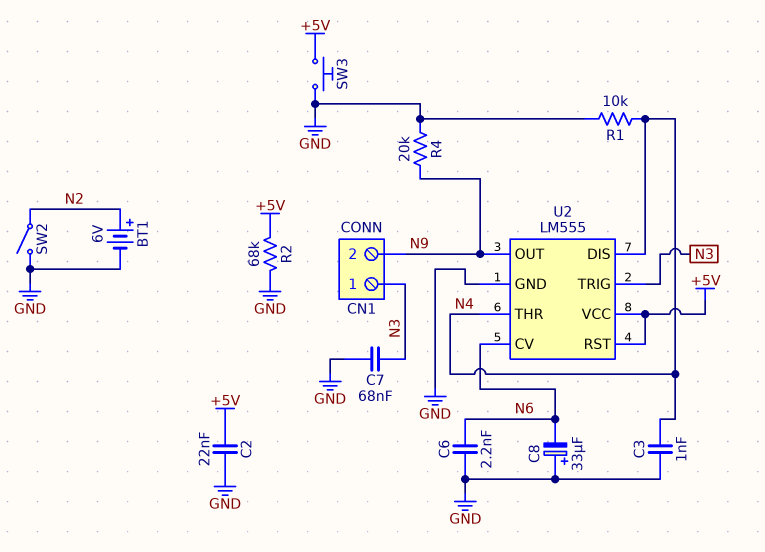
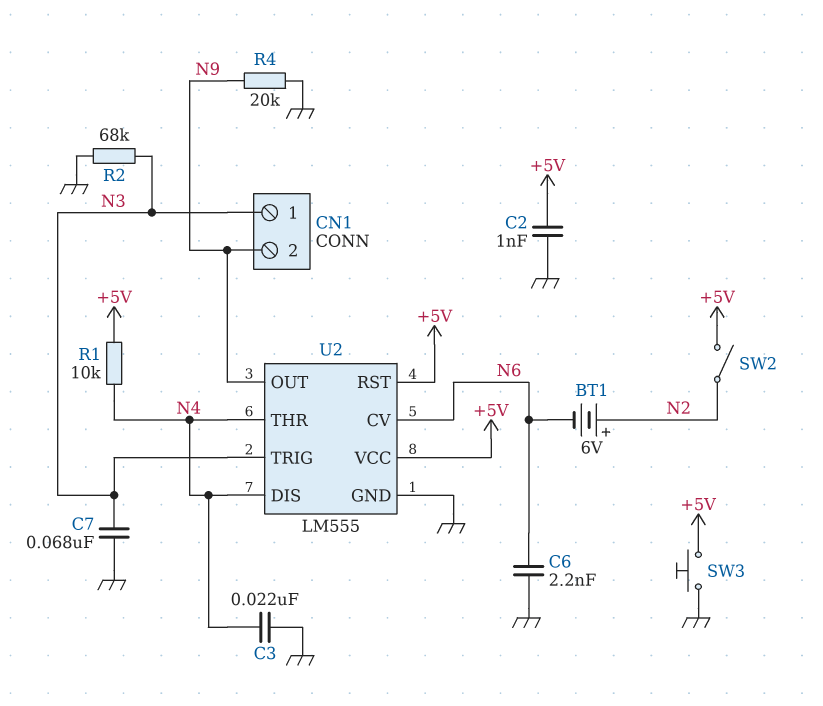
BT1: 6V (plus N2, minus GND) -> 6V (plus N2, minus N6)
C2: 22nF (+5V, GND) -> 1nF (+5V, GND)
C3: 1nF (GND, N4) -> 22nF (GND, N4)
C8: 33uF (plus GND, minus N6) -> none
R1: 10k (GND, N4) -> 10k (+5V, N4)
R2: 68k (+5V, GND) -> 68k (GND, N3)
SW2: switch (GND, N2) -> switch (+5V, N2)

